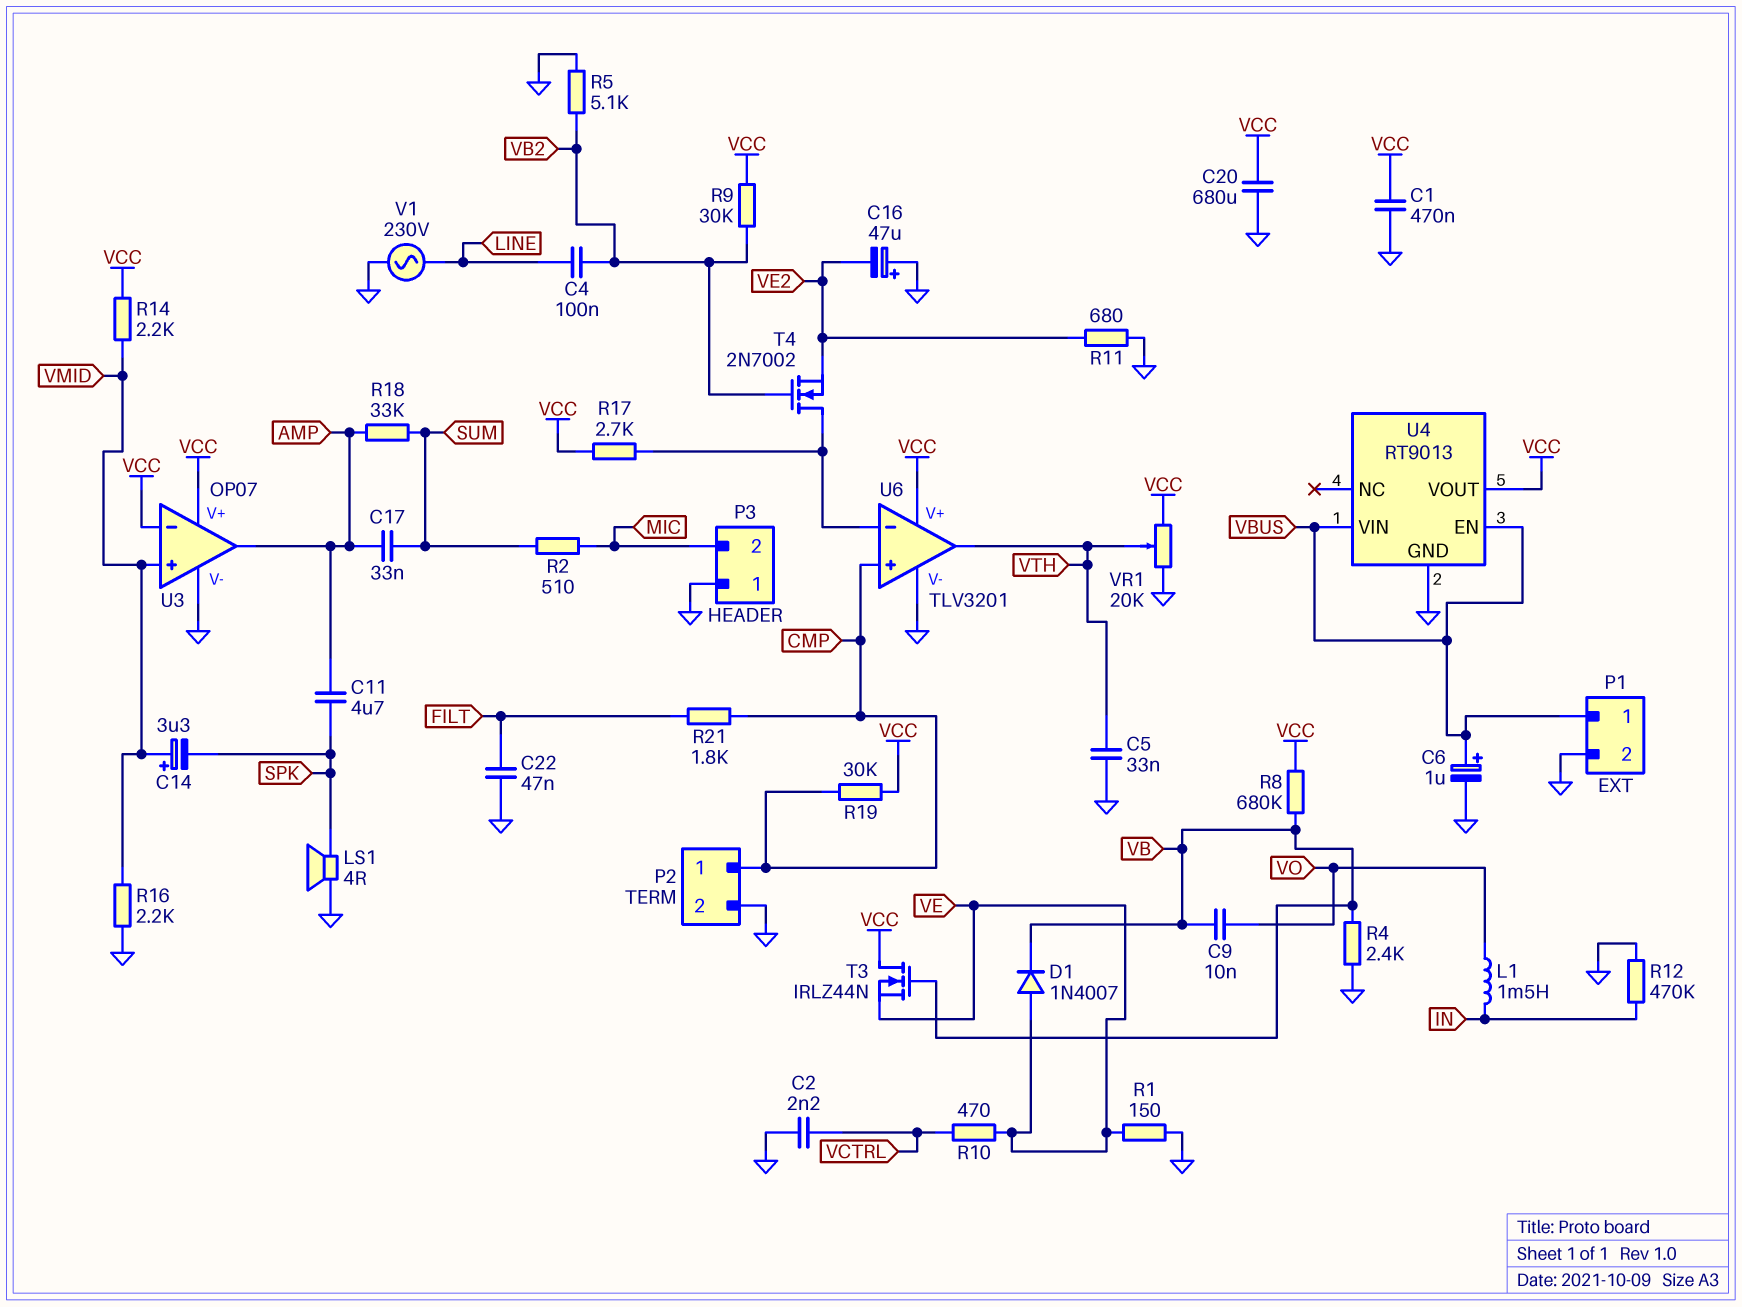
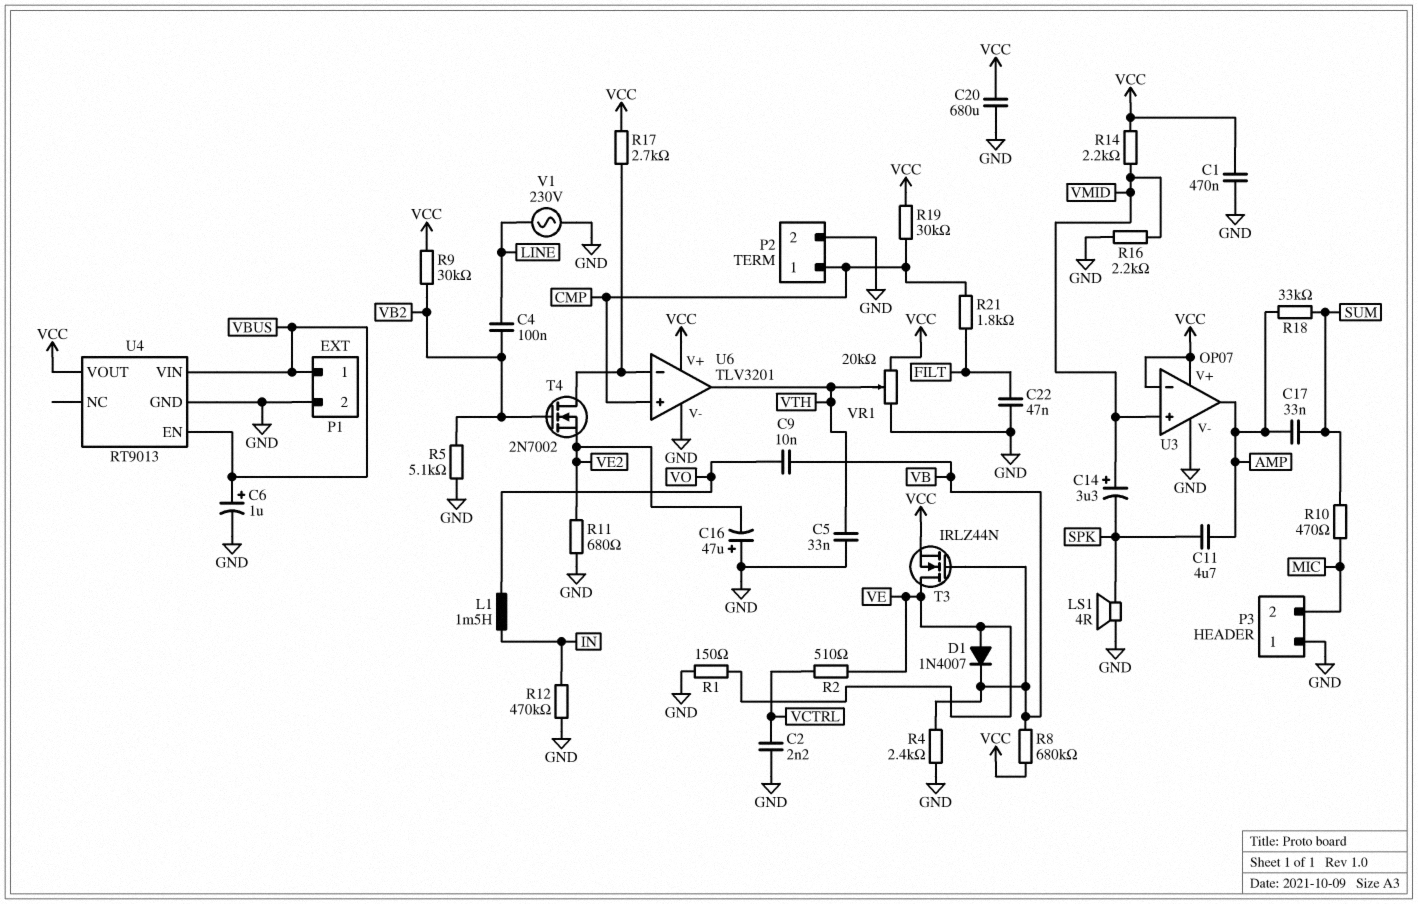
R2: 510 (MIC, SUM) -> 510 (VCTRL, VE)
R10: 470 (VCTRL, VE) -> 470 (MIC, SUM)
T3: NMOS IRLZ44N (G VB, D VCC, S VE) -> NMOS IRLZ44N (G VB, D VE, S VCC)

